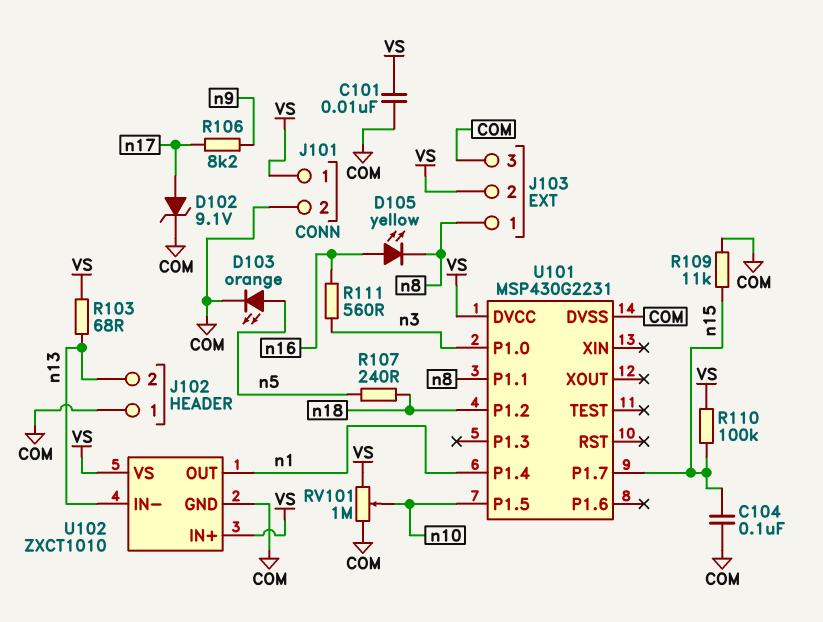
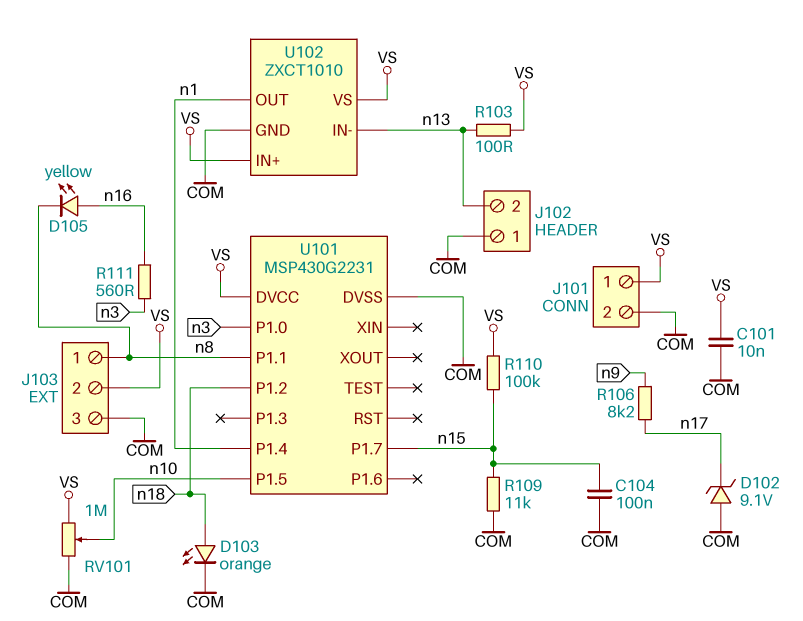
D102: zener 9.1V (A n17, K COM) -> zener 9.1V (A COM, K n17)
D103: LED orange (A n5, K COM) -> LED orange (A n18, K COM)
R103: 68 (VS, n13) -> 100 (VS, n13)
R107: 240 (n5, n18) -> none

